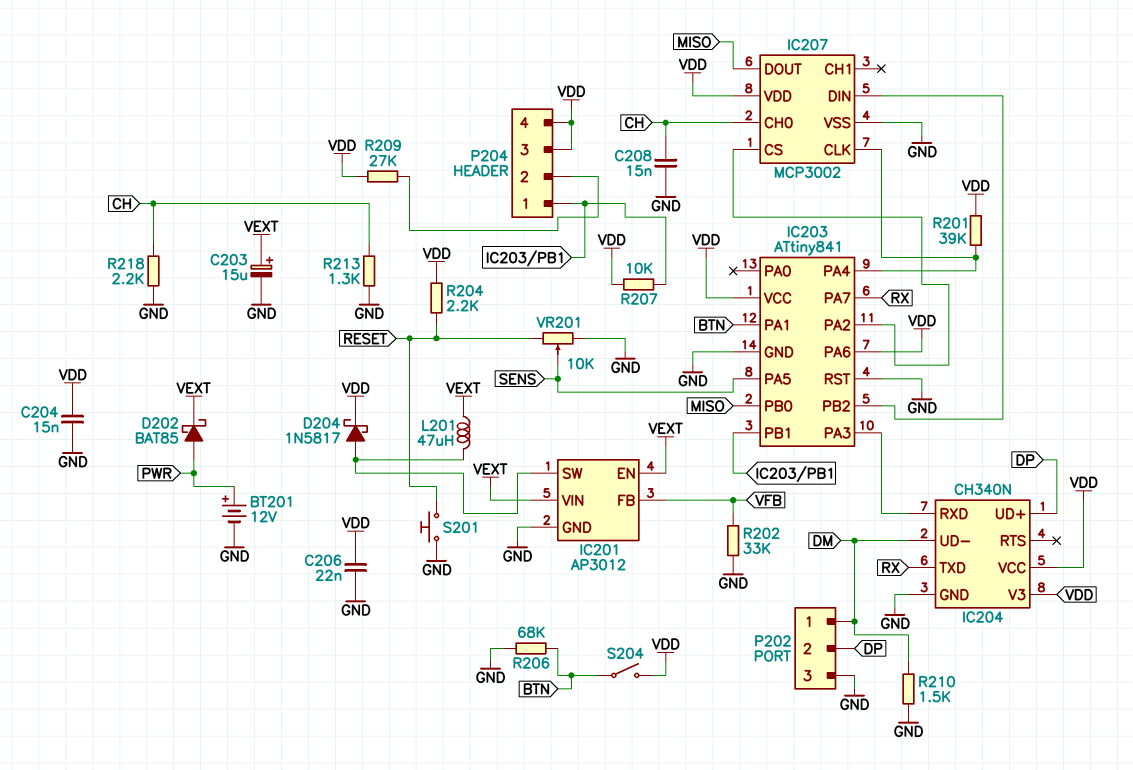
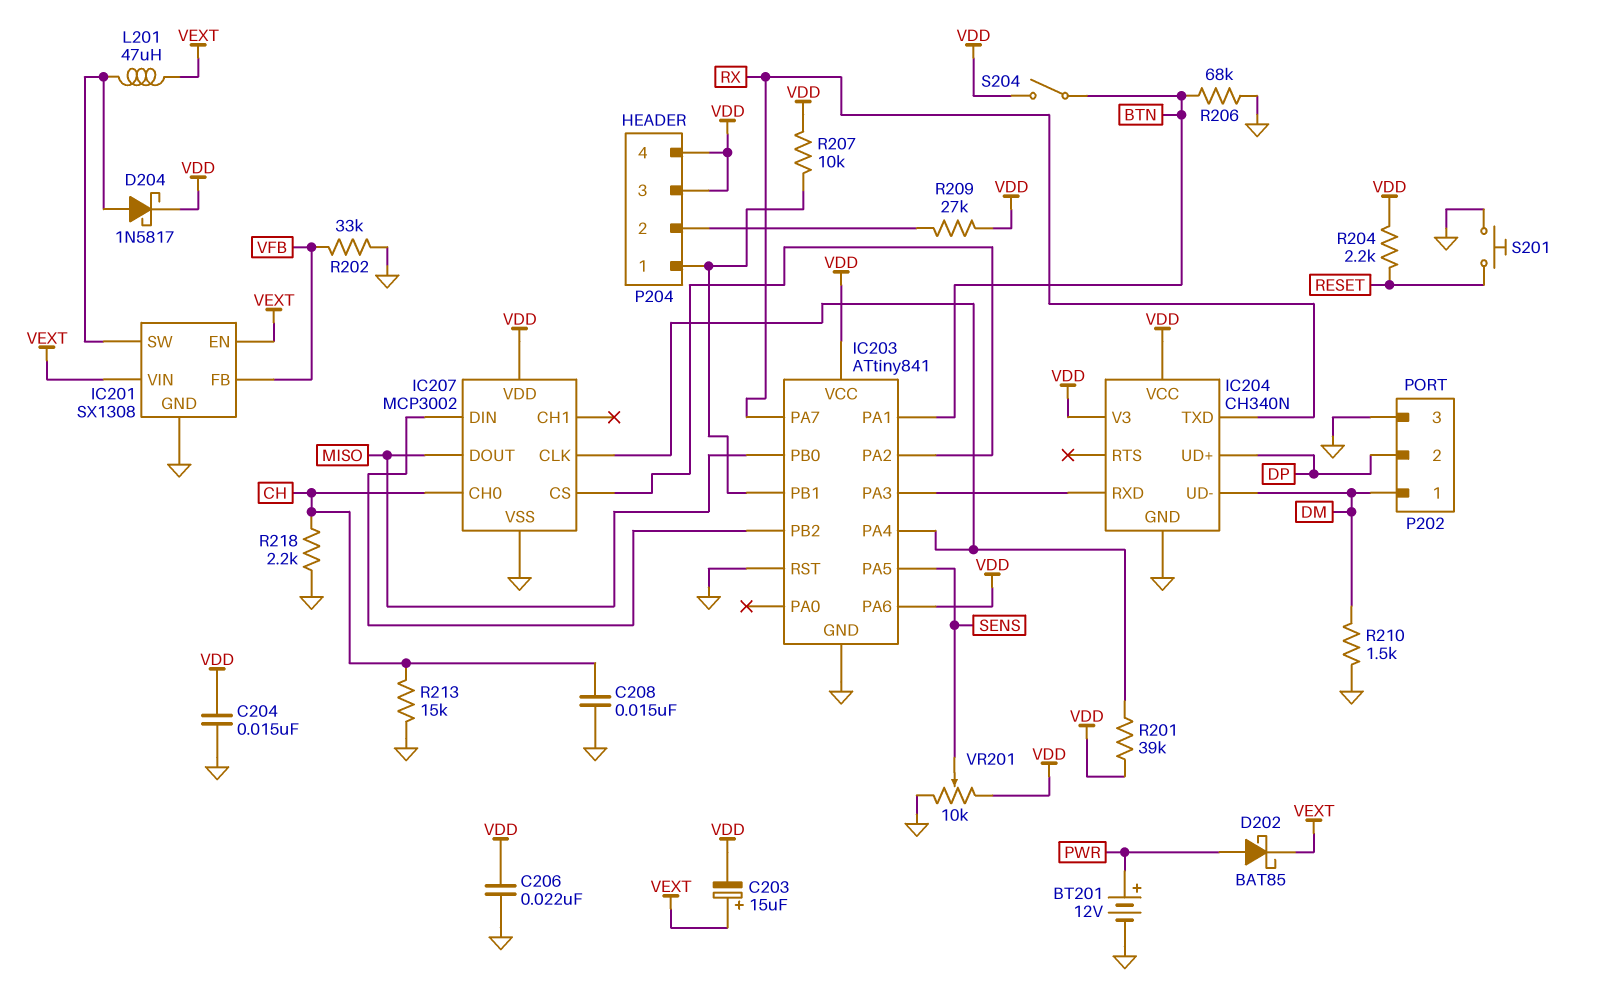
C203: 15uF (plus VEXT, minus GND) -> 15uF (plus VEXT, minus VDD)
IC201: AP3012 -> SX1308
R213: 1.3k (CH, GND) -> 15k (CH, GND)
VR201: 10k (GND, RESET, wiper SENS) -> 10k (GND, VDD, wiper SENS)

